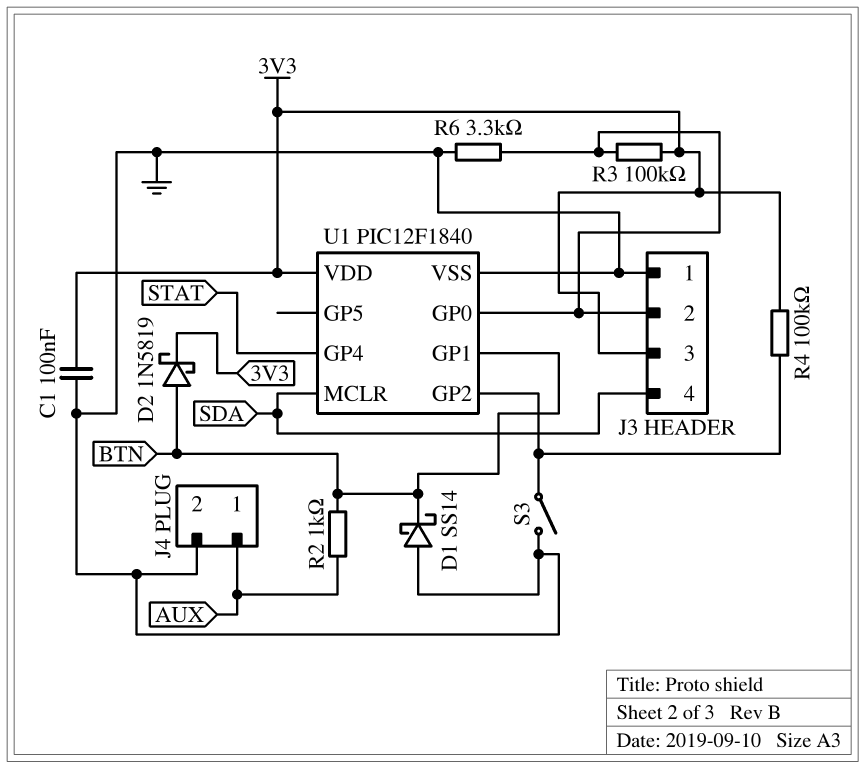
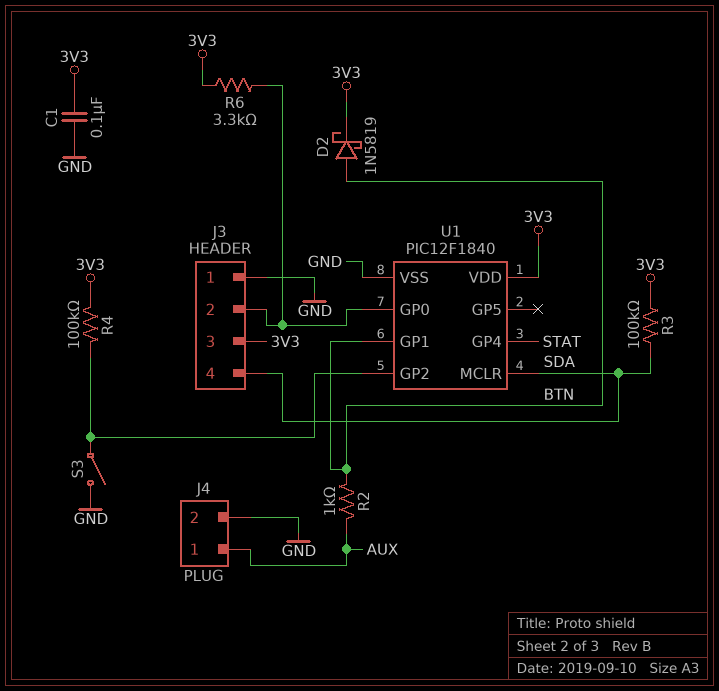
D1: schottky SS14 (A GND, K BTN) -> none
R3: 100k (3V3, J3/2) -> 100k (3V3, SDA)
R6: 3.3k (GND, J3/2) -> 3.3k (3V3, J3/2)

